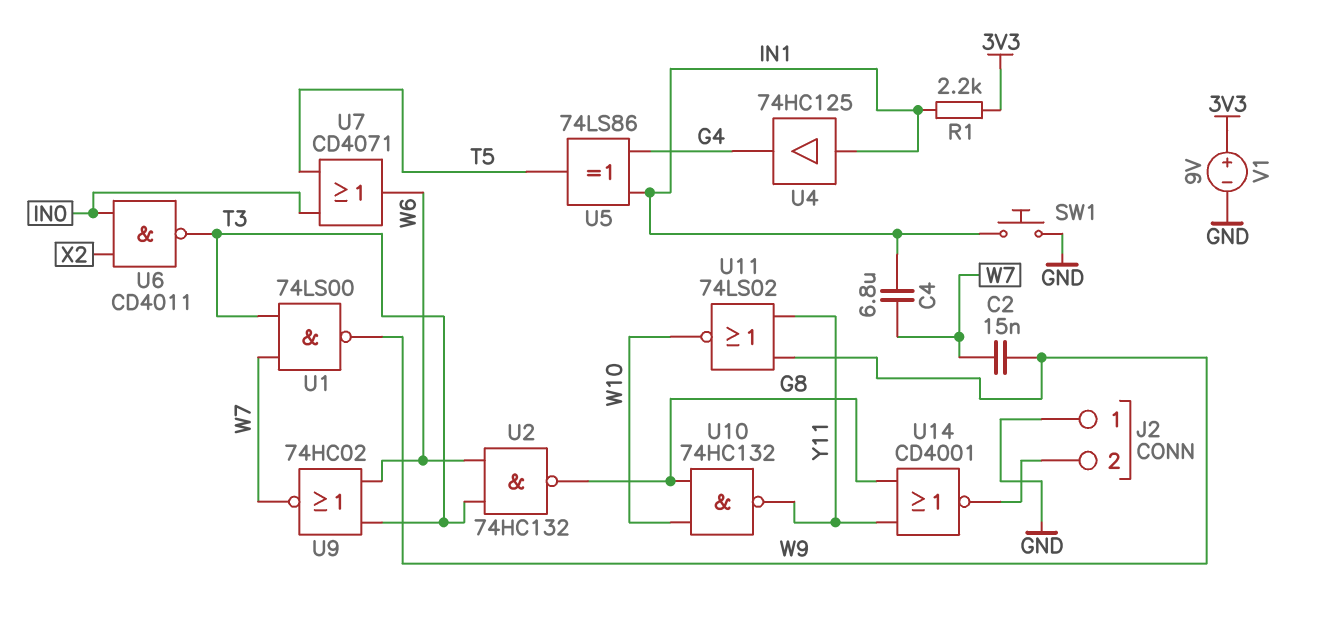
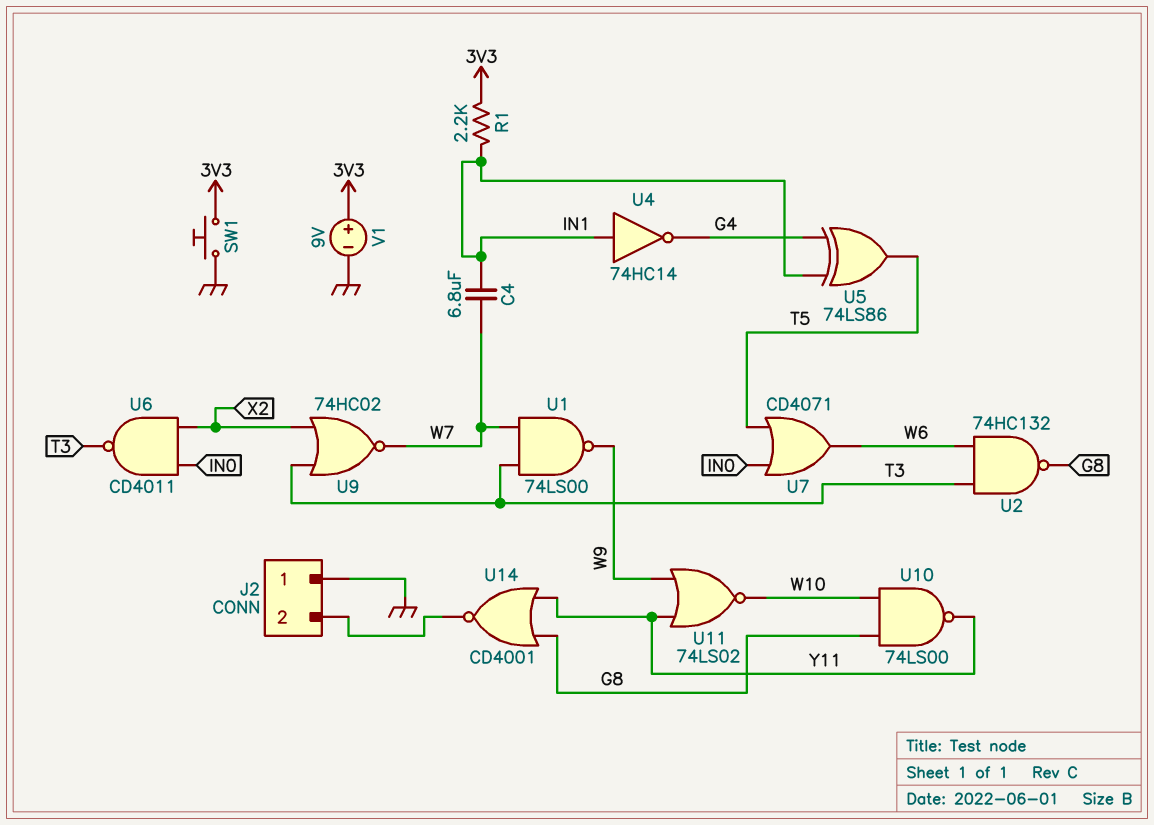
C2: 15nF (W7, W9) -> none
SW1: button (GND, IN1) -> button (3V3, GND)
U4: buffer 74HC125 (in IN1, out G4) -> NOT 74HC14 (in IN1, out G4)
U9: NOR 74HC02 (in T3, in W6, out W7) -> NOR 74HC02 (in T3, in X2, out W7)
U10: NAND 74HC132 (in G8, in W10, out Y11) -> NAND 74LS00 (in G8, in W10, out Y11)

